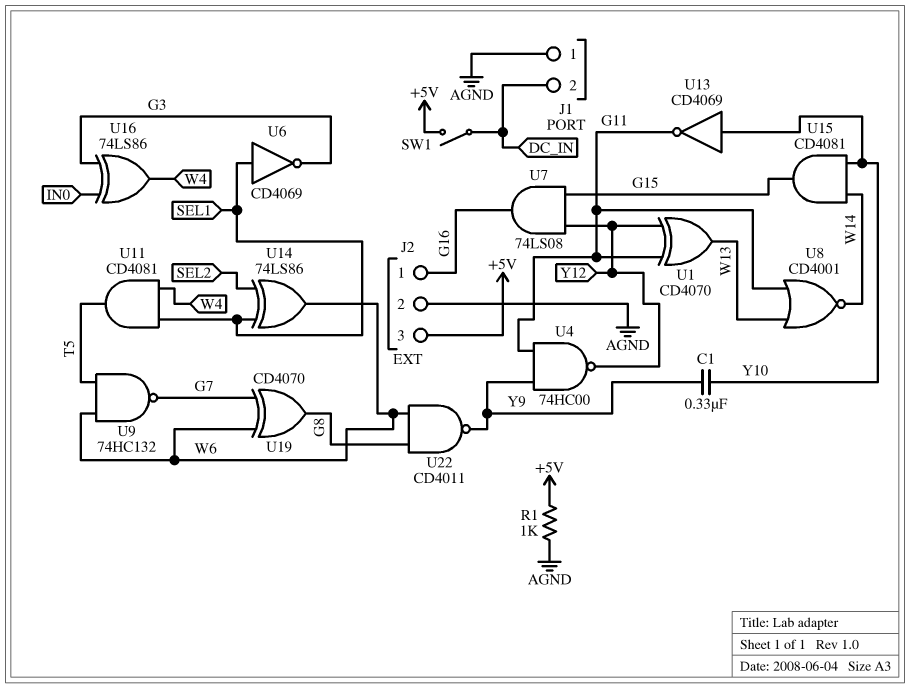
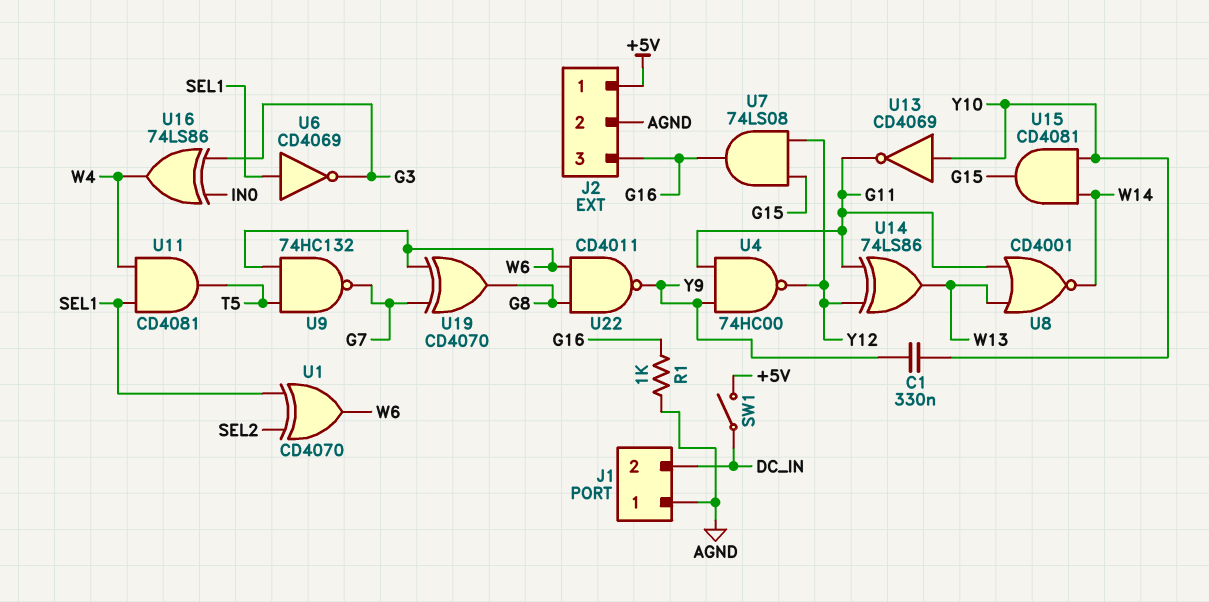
J2 pin 1: G16 -> +5V
J2 pin 3: +5V -> G16
R1: 1k (+5V, AGND) -> 1k (AGND, G16)
U1: XOR CD4070 (in G11, in Y12, out W13) -> XOR CD4070 (in SEL1, in SEL2, out W6)
U14: XOR 74LS86 (in SEL1, in SEL2, out W6) -> XOR 74LS86 (in G11, in Y12, out W13)

